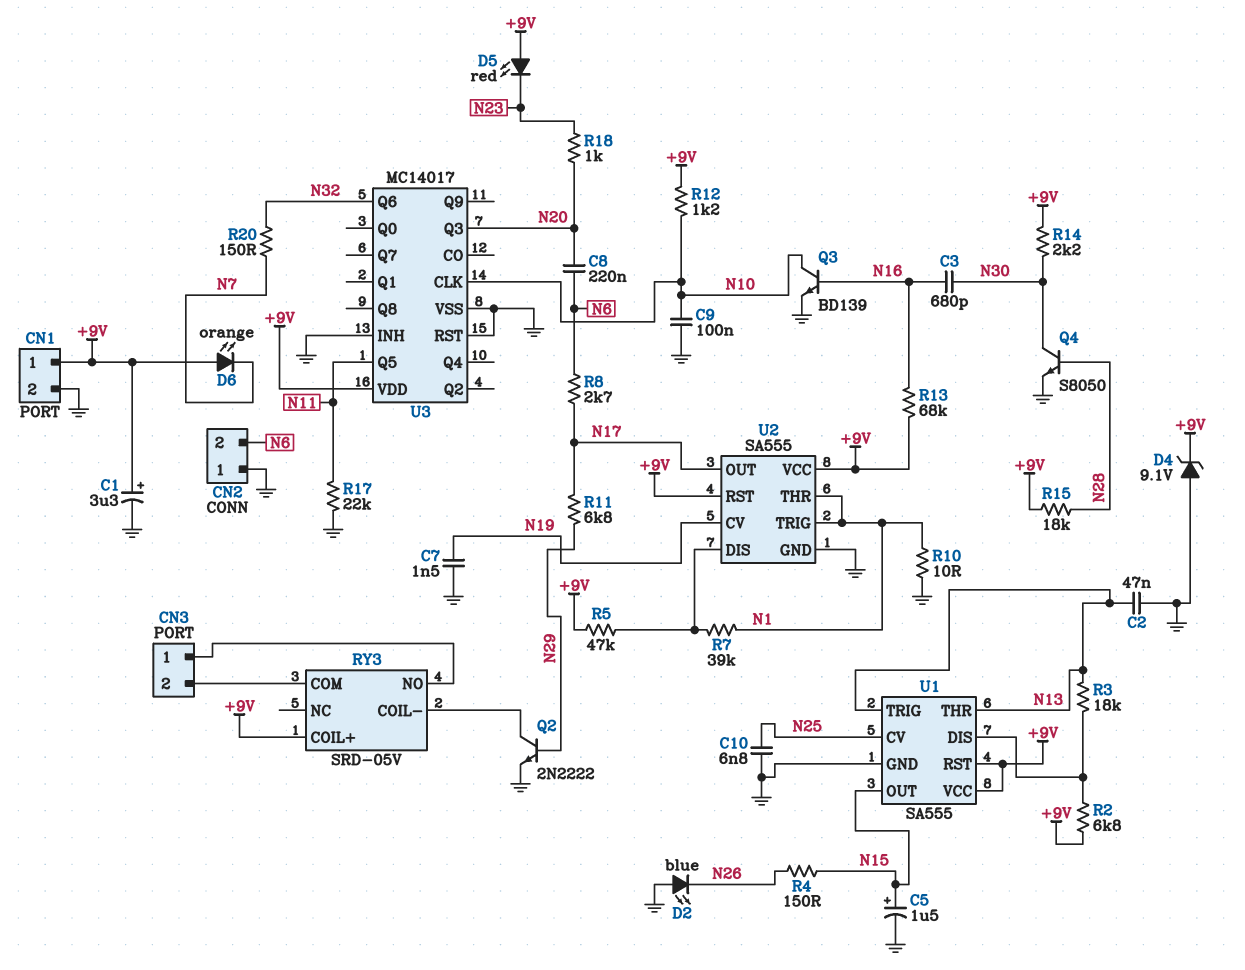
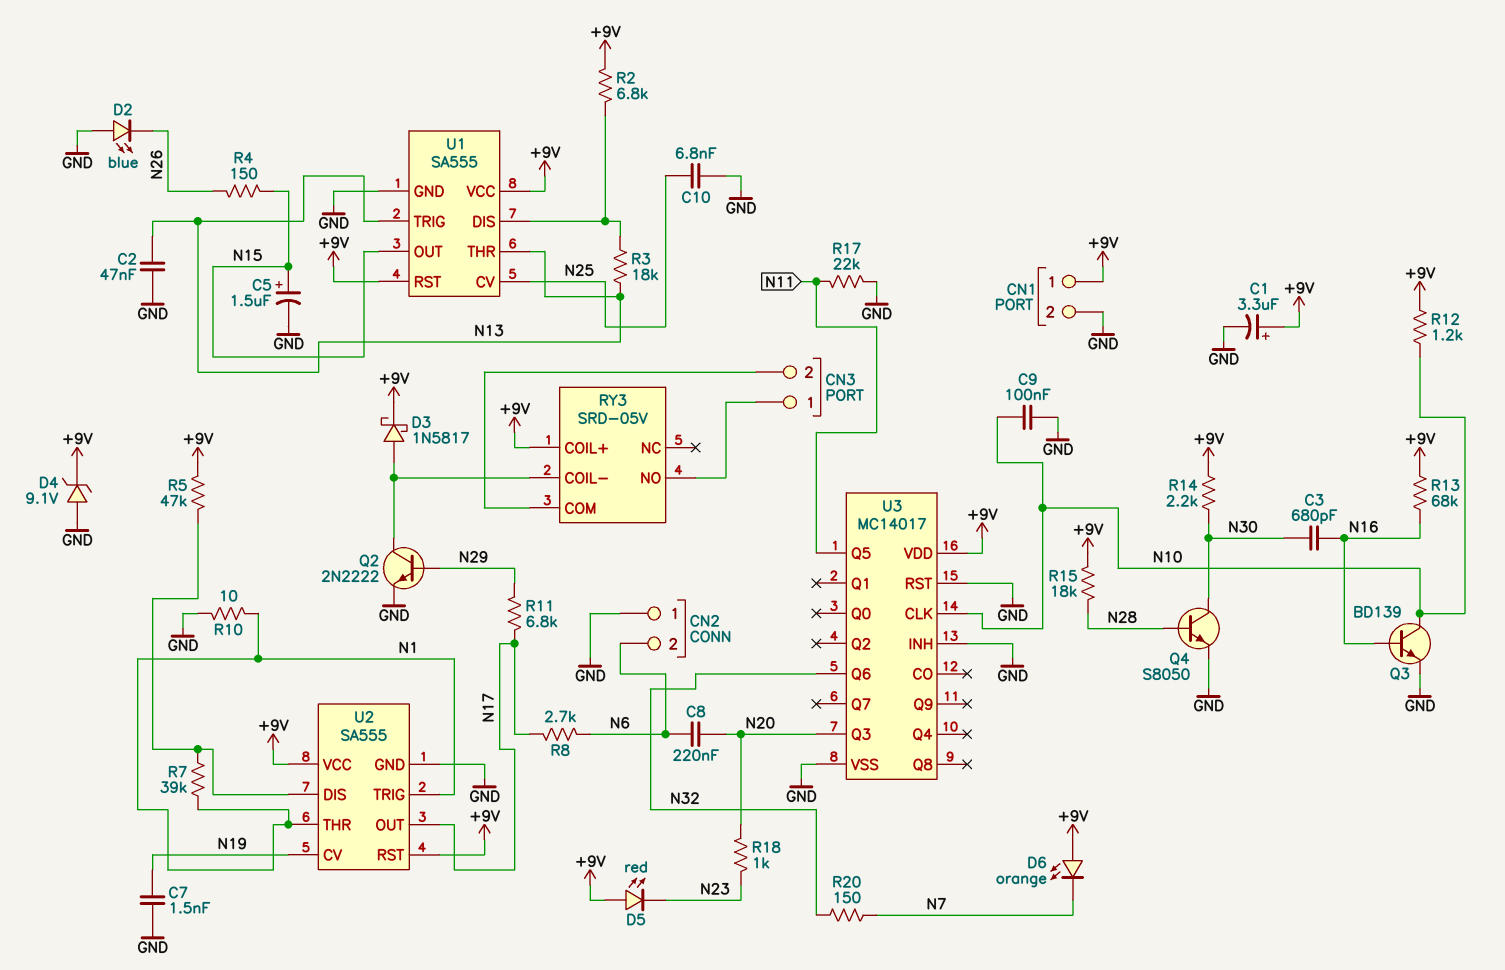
D3: none -> schottky 1N5817 (A RY3/COIL-, K +9V)

